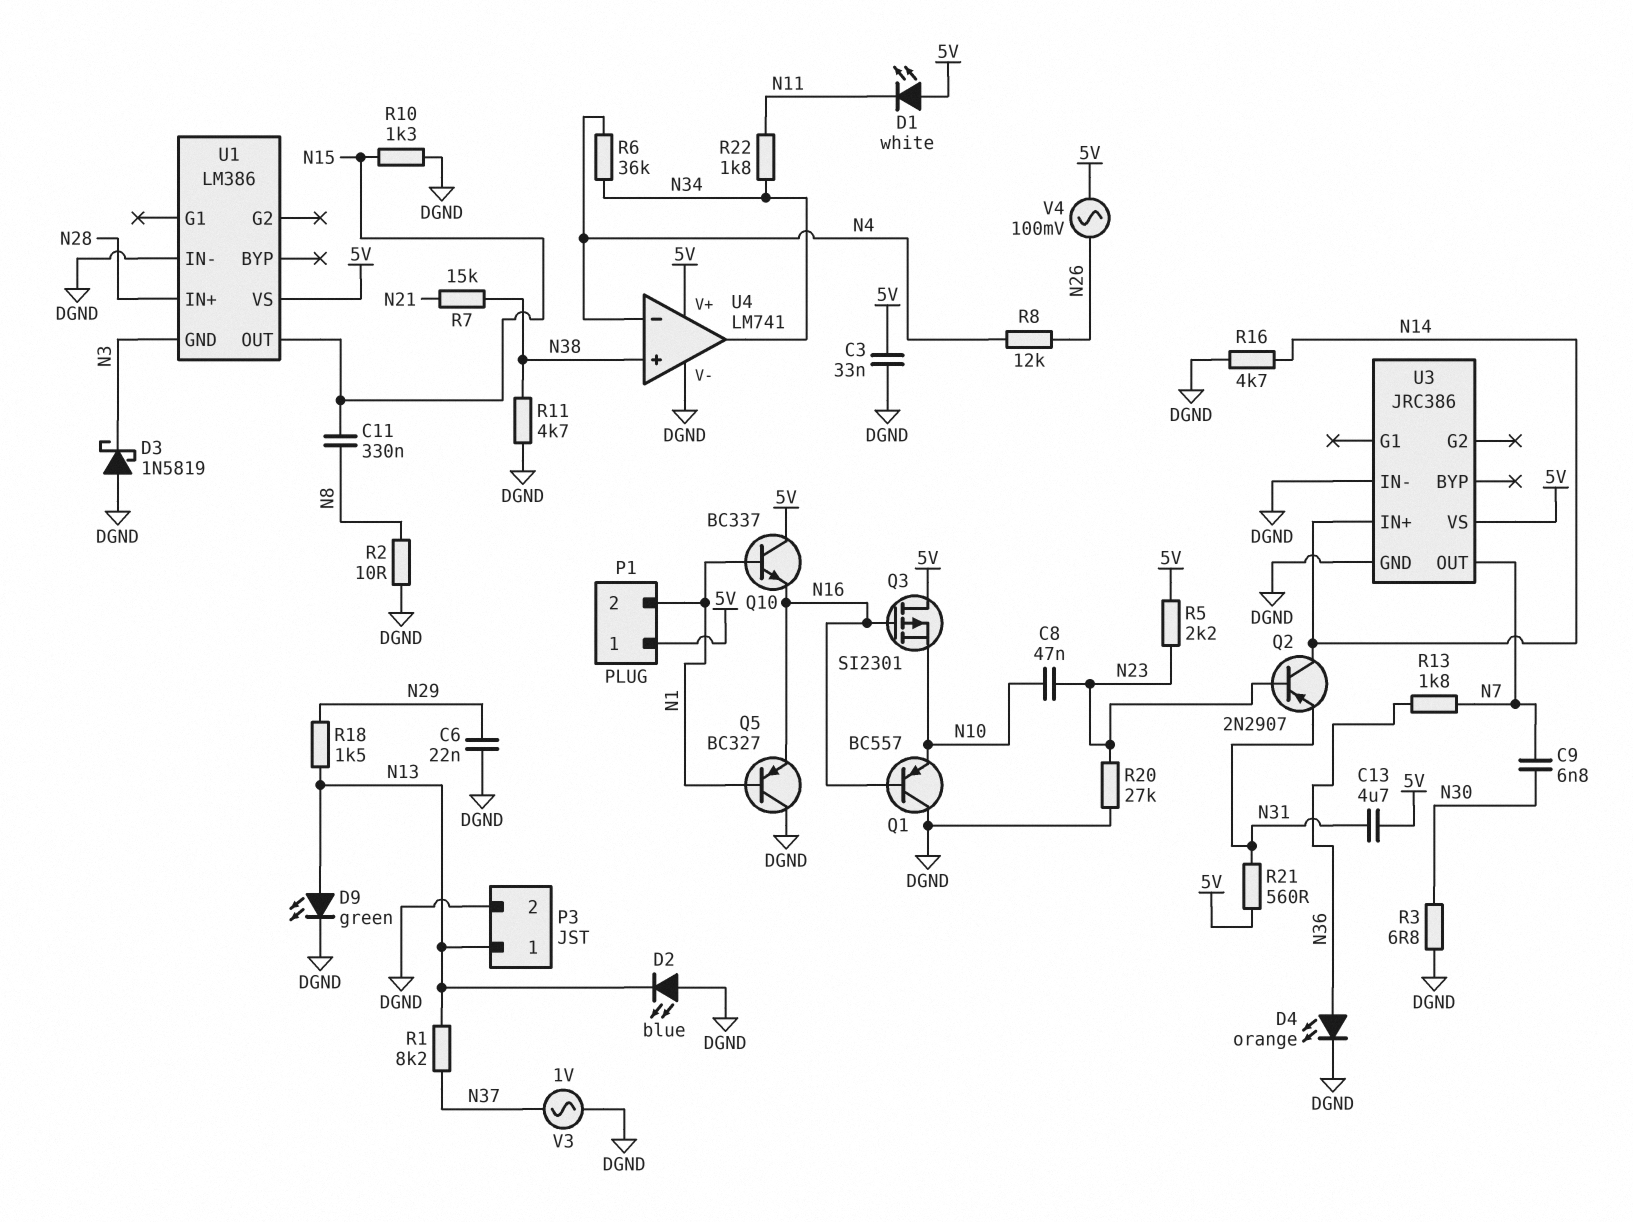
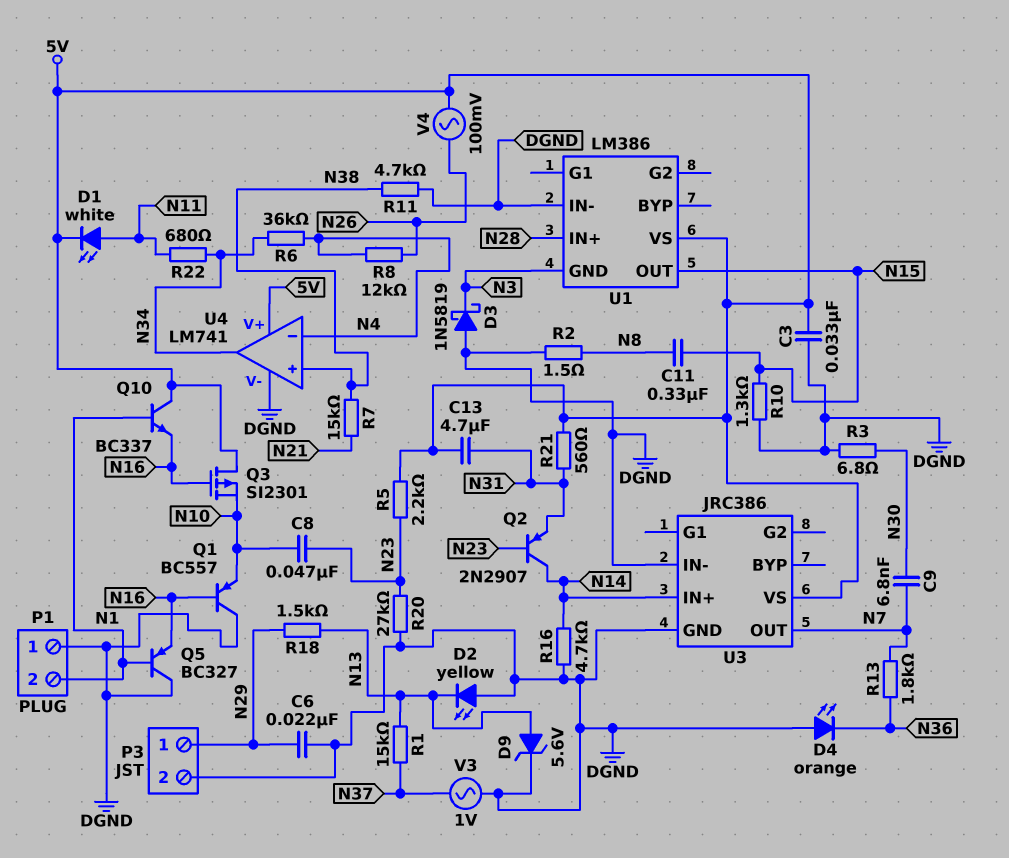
D1: LED white (A 5V, K N11) -> LED white (A N11, K 5V)
D2: LED blue (A DGND, K N13) -> LED yellow (A DGND, K N13)
D4: LED orange (A N36, K DGND) -> LED orange (A DGND, K N36)
D9: LED green (A N13, K DGND) -> zener 5.6V (A N13, K DGND)
P1 pin 1: 5V -> DGND
P3 pin 1: N13 -> N29
R1: 8.2k (N13, N37) -> 15k (N13, N37)
R2: 10 (DGND, N8) -> 1.5 (DGND, N8)
R22: 1.8k (N11, N34) -> 680 (N11, N34)

